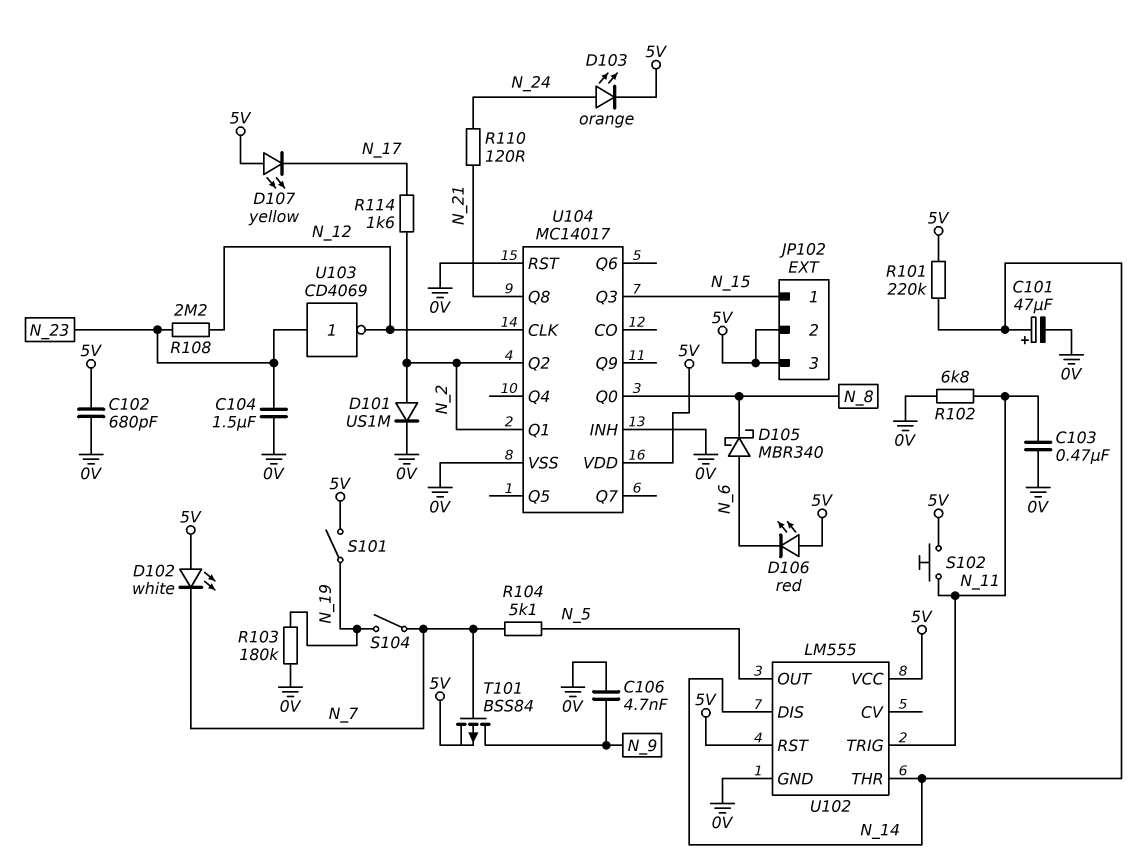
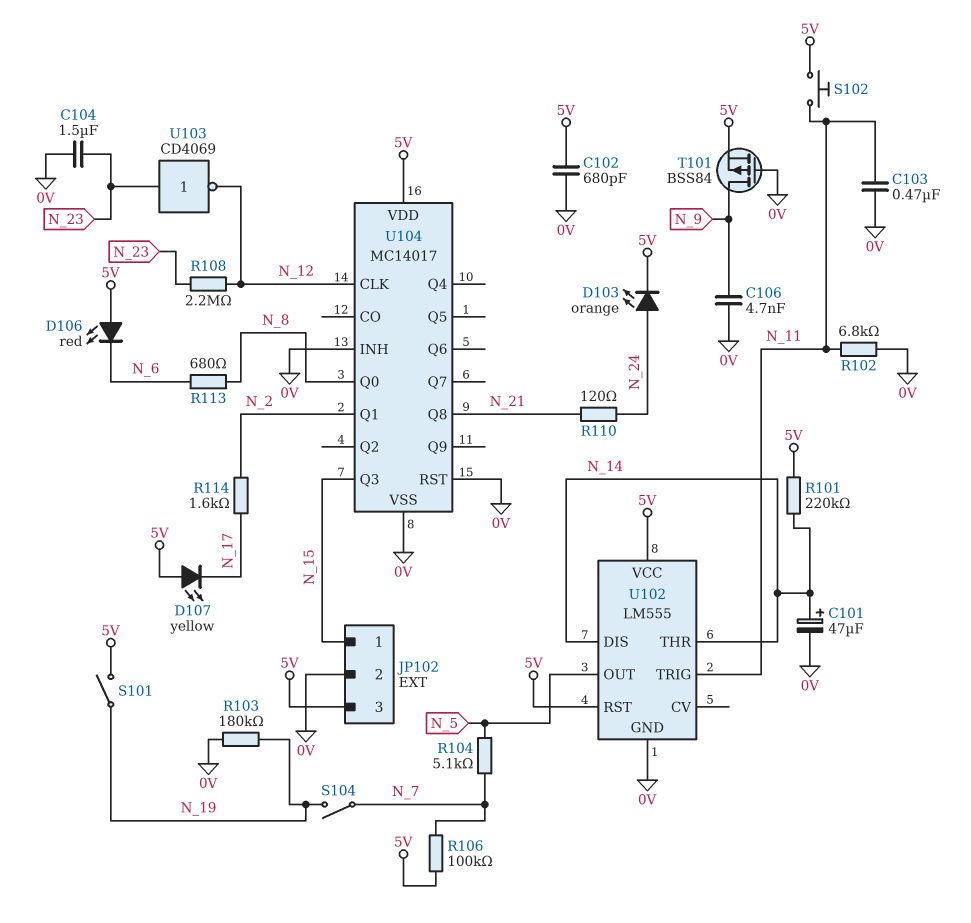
D101: diode US1M (A N_2, K 0V) -> none
D102: LED white (A 5V, K N_7) -> none
D105: schottky MBR340 (A N_6, K N_8) -> none
JP102 pin 2: 5V -> 0V
R106: none -> 100k (5V, N_7)
R113: none -> 680 (N_6, N_8)
T101: PMOS BSS84 (G N_7, D N_9, S 5V) -> PMOS BSS84 (G 0V, D N_9, S 5V)
U104 pin Q2: N_2 -> none

